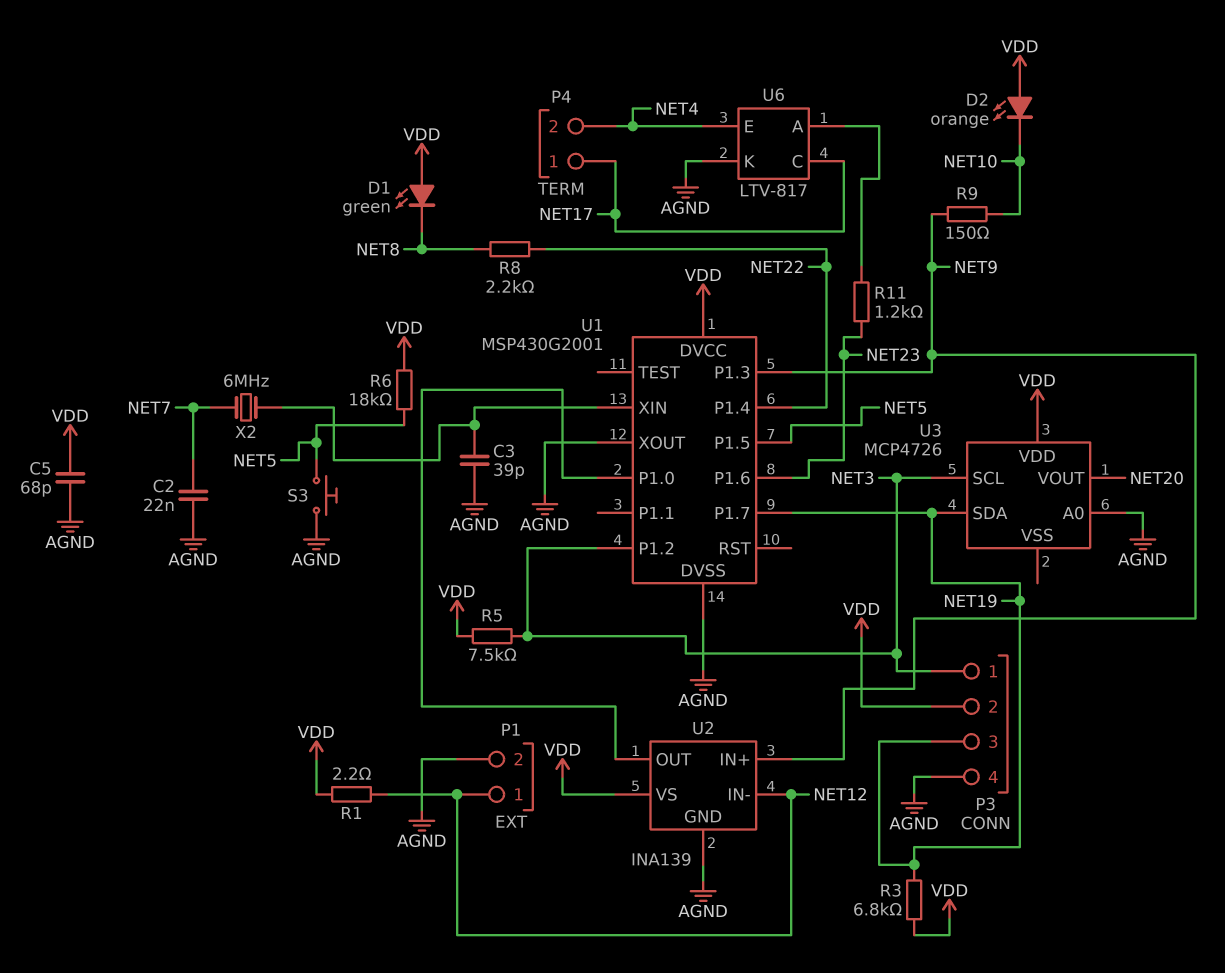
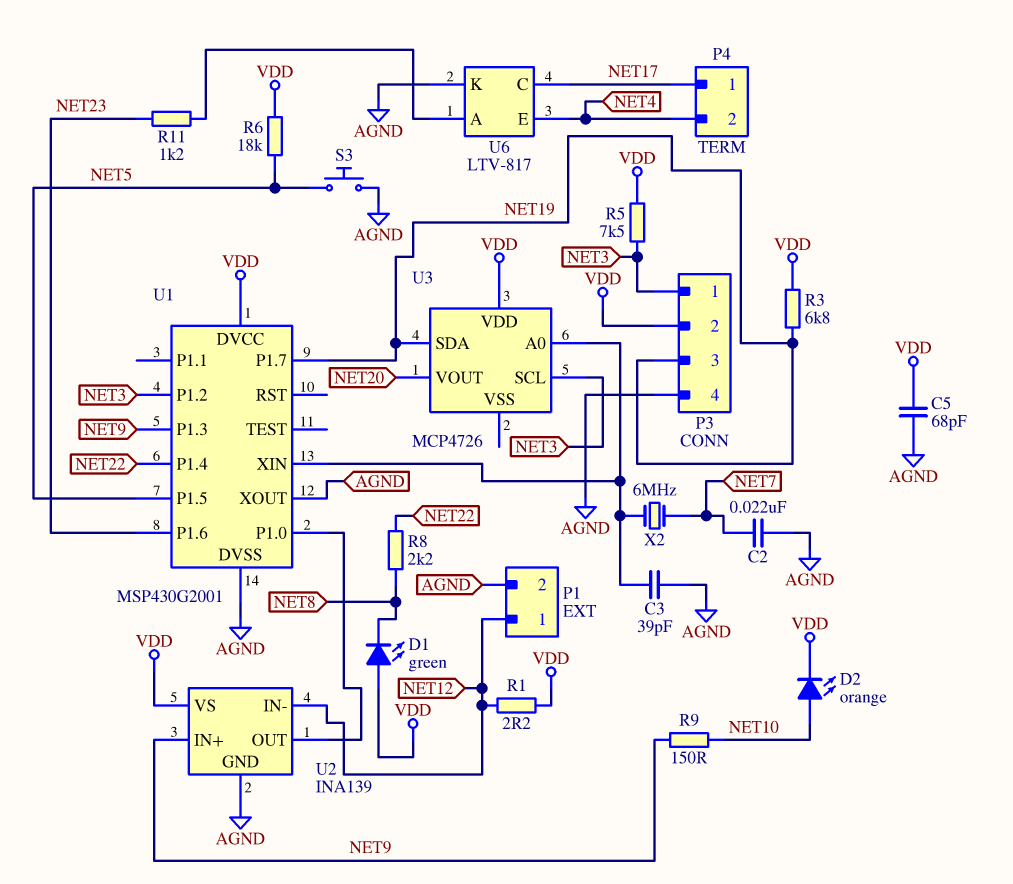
D2: LED orange (A VDD, K NET10) -> LED orange (A NET10, K VDD)
U3 pin A0: AGND -> U1/XIN

